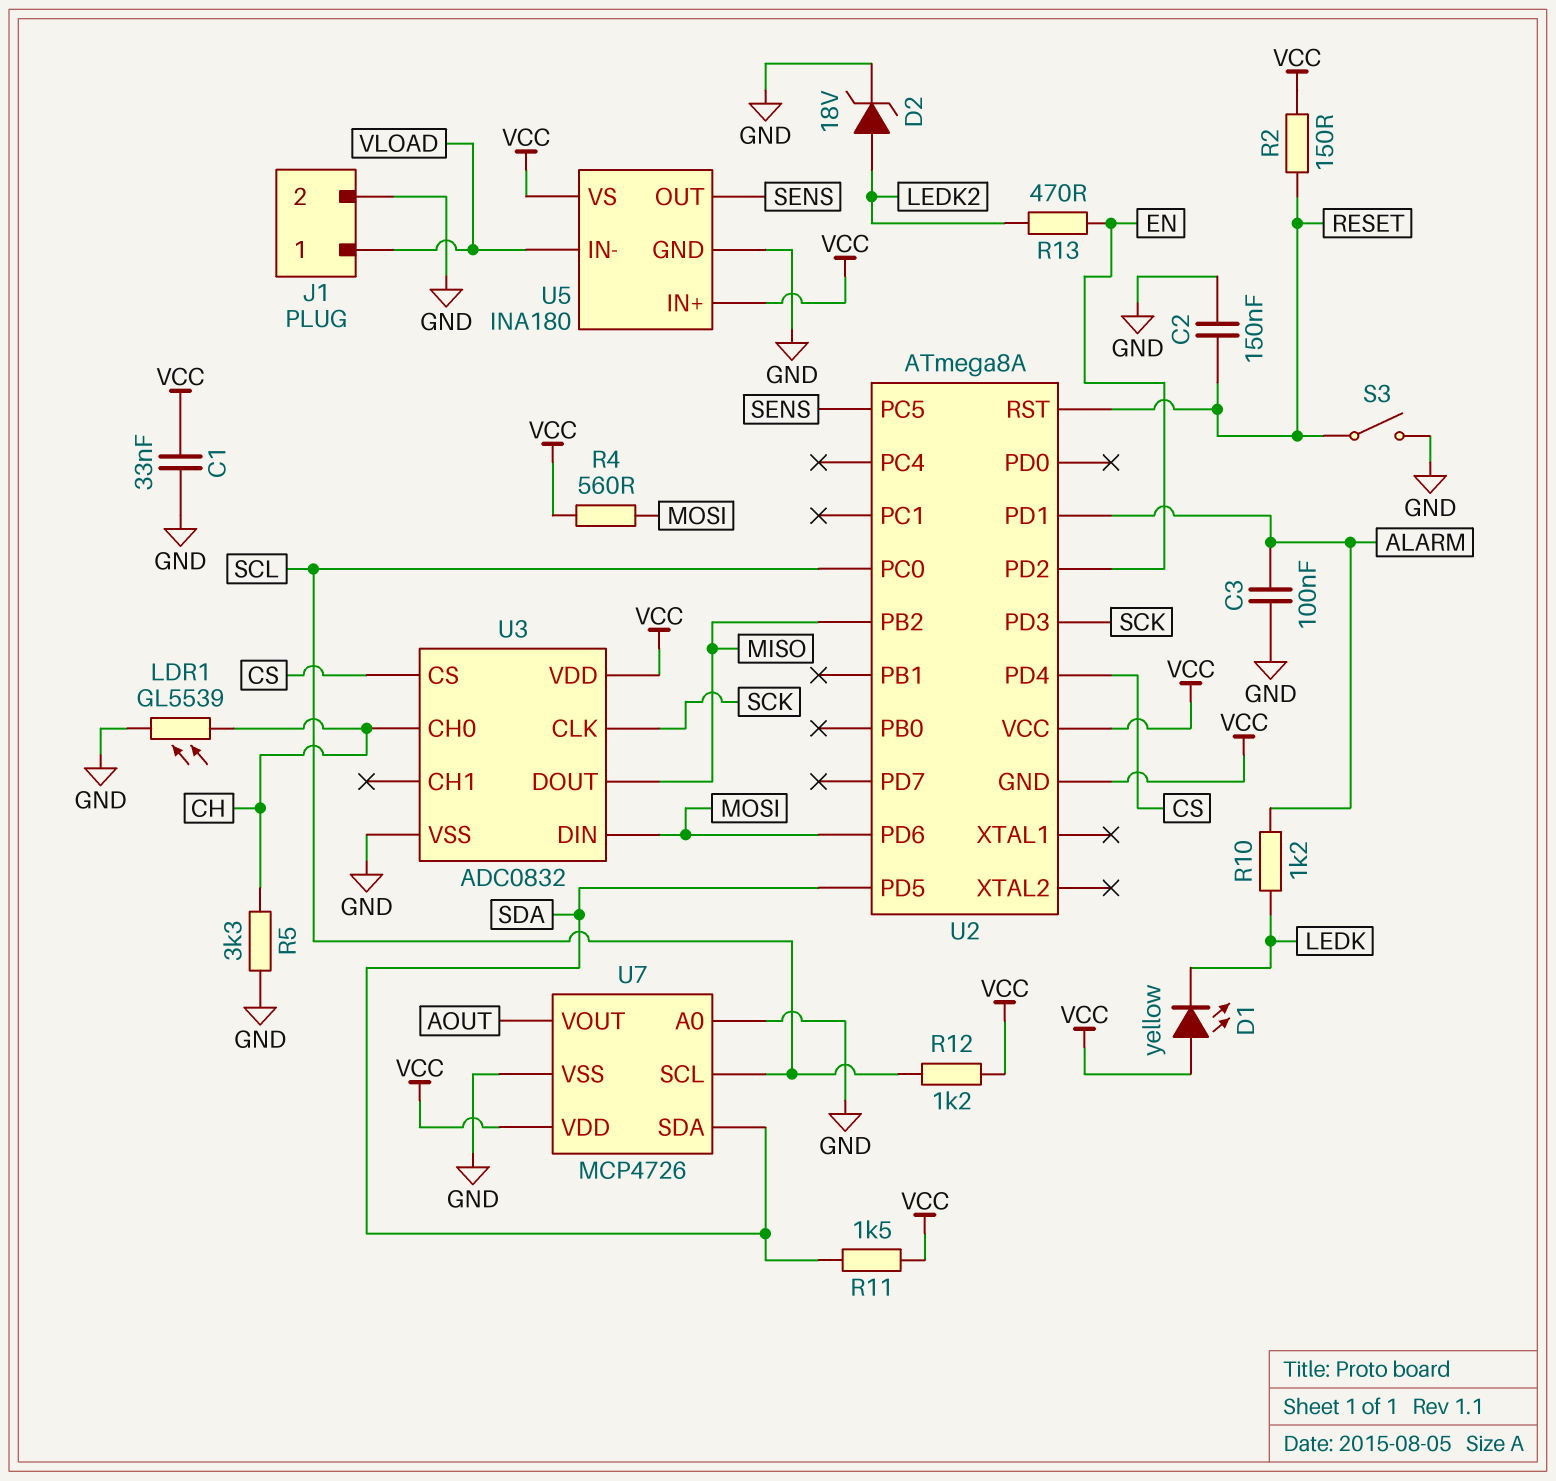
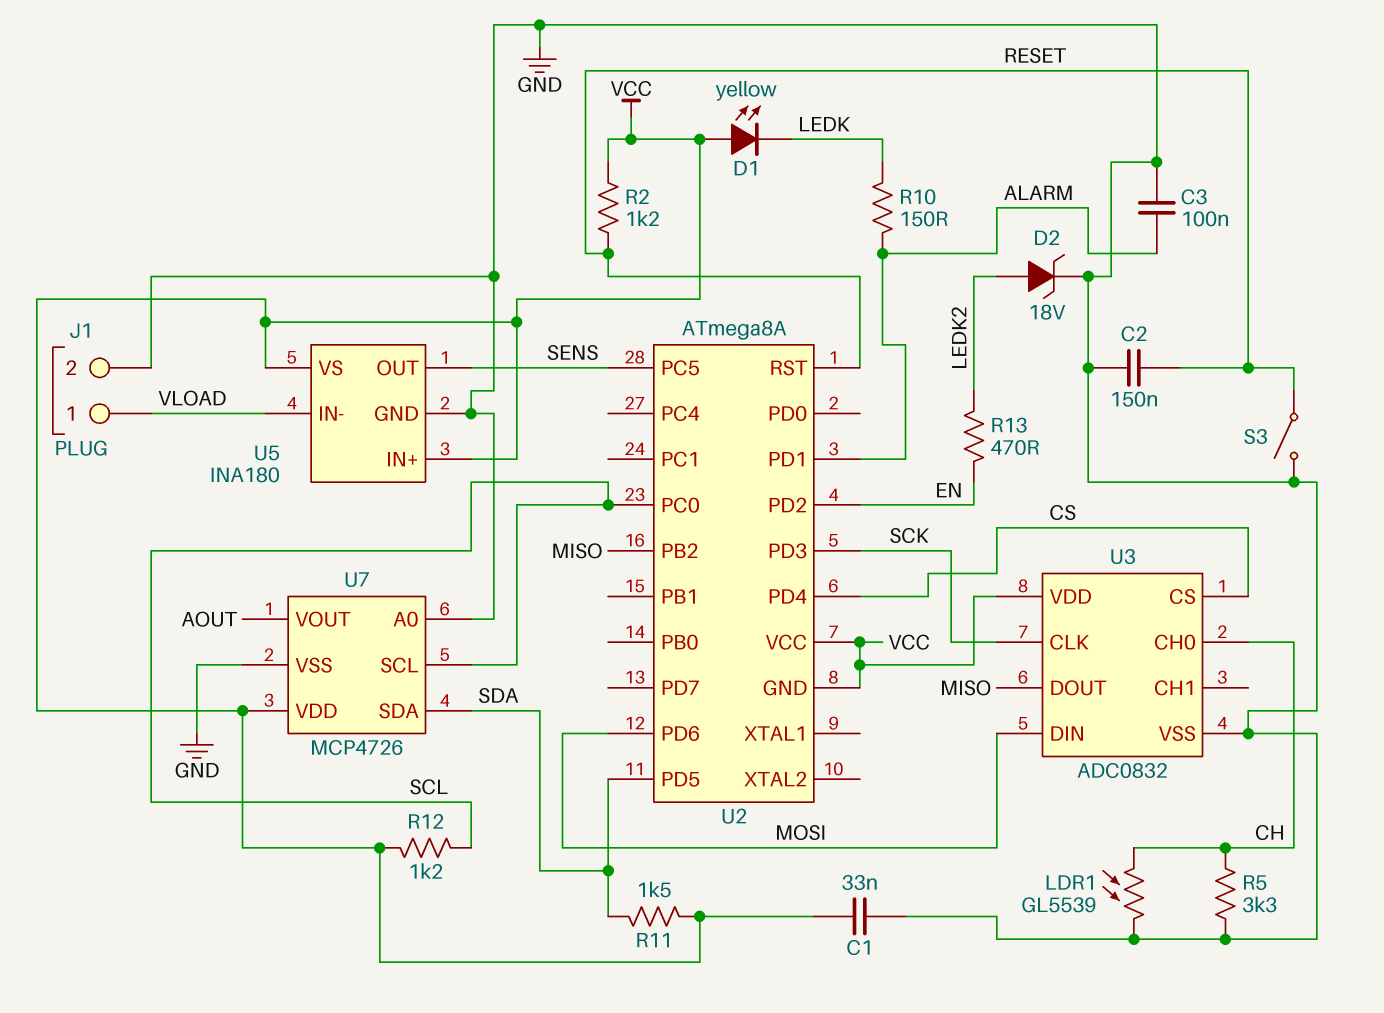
R2: 150 (RESET, VCC) -> 1.2k (RESET, VCC)
R4: 560 (MOSI, VCC) -> none
R10: 1.2k (ALARM, LEDK) -> 150 (ALARM, LEDK)

